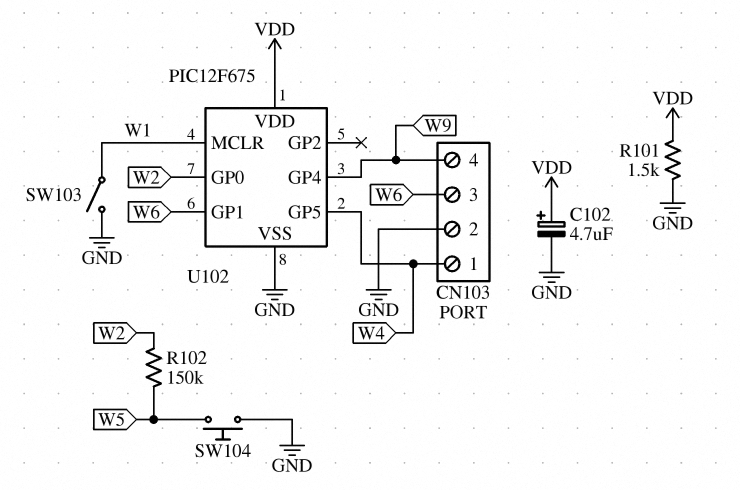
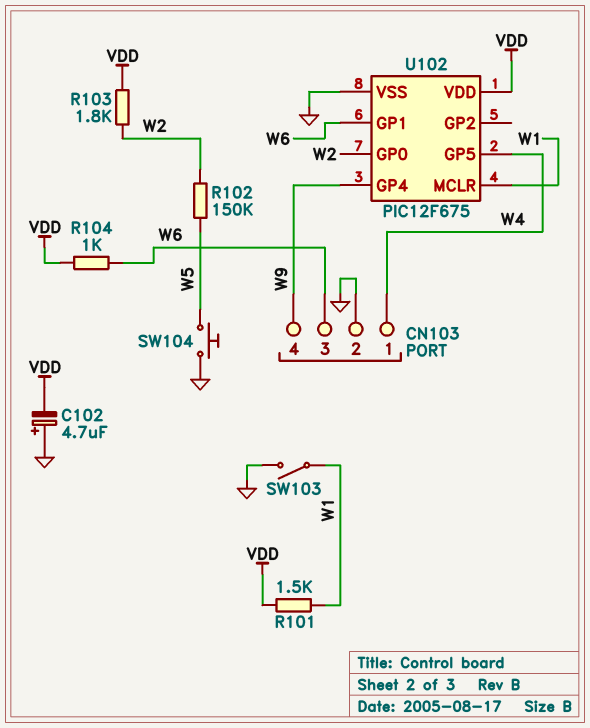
C102: 4.7uF (plus VDD, minus GND) -> 4.7uF (plus GND, minus VDD)
R101: 1.5k (GND, VDD) -> 1.5k (VDD, W1)
R103: none -> 1.8k (VDD, W2)
R104: none -> 1k (VDD, W6)

